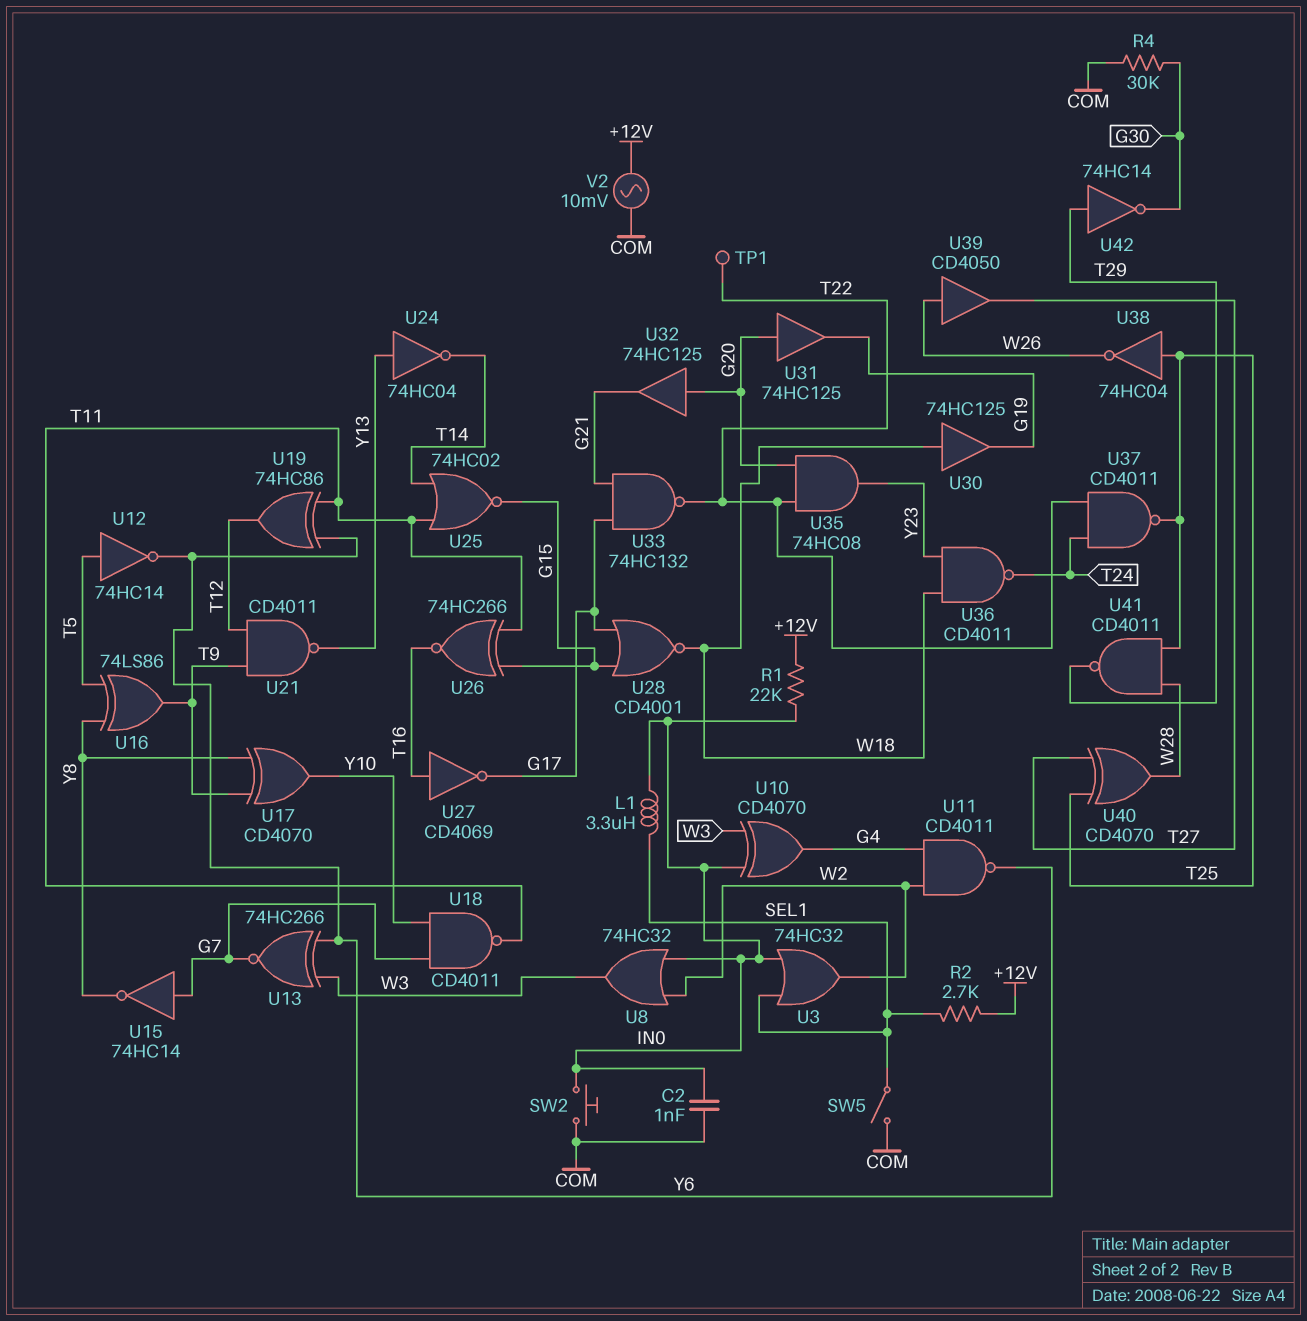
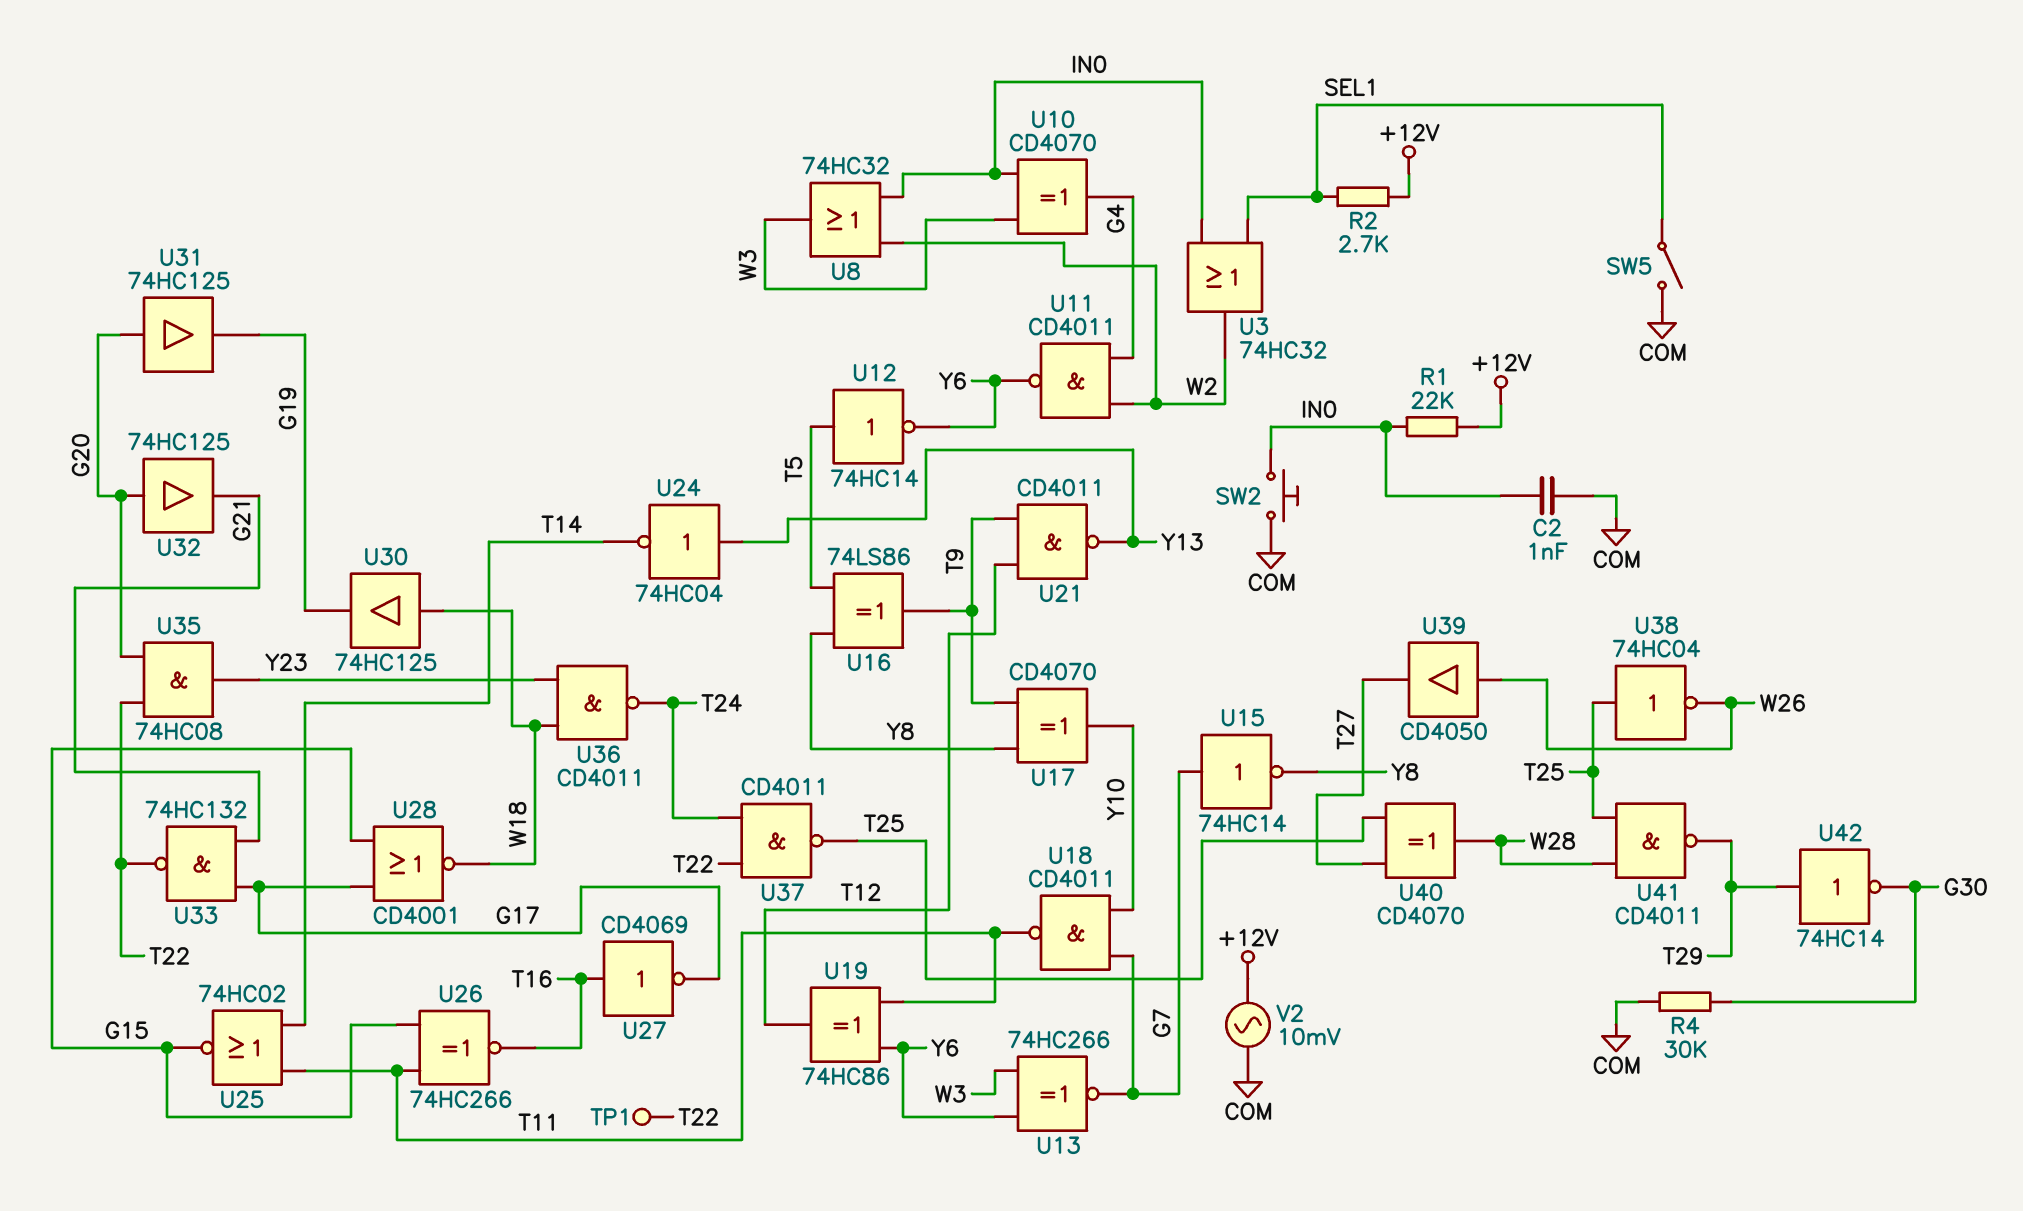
L1: 3.3uH (IN0, SEL1) -> none

